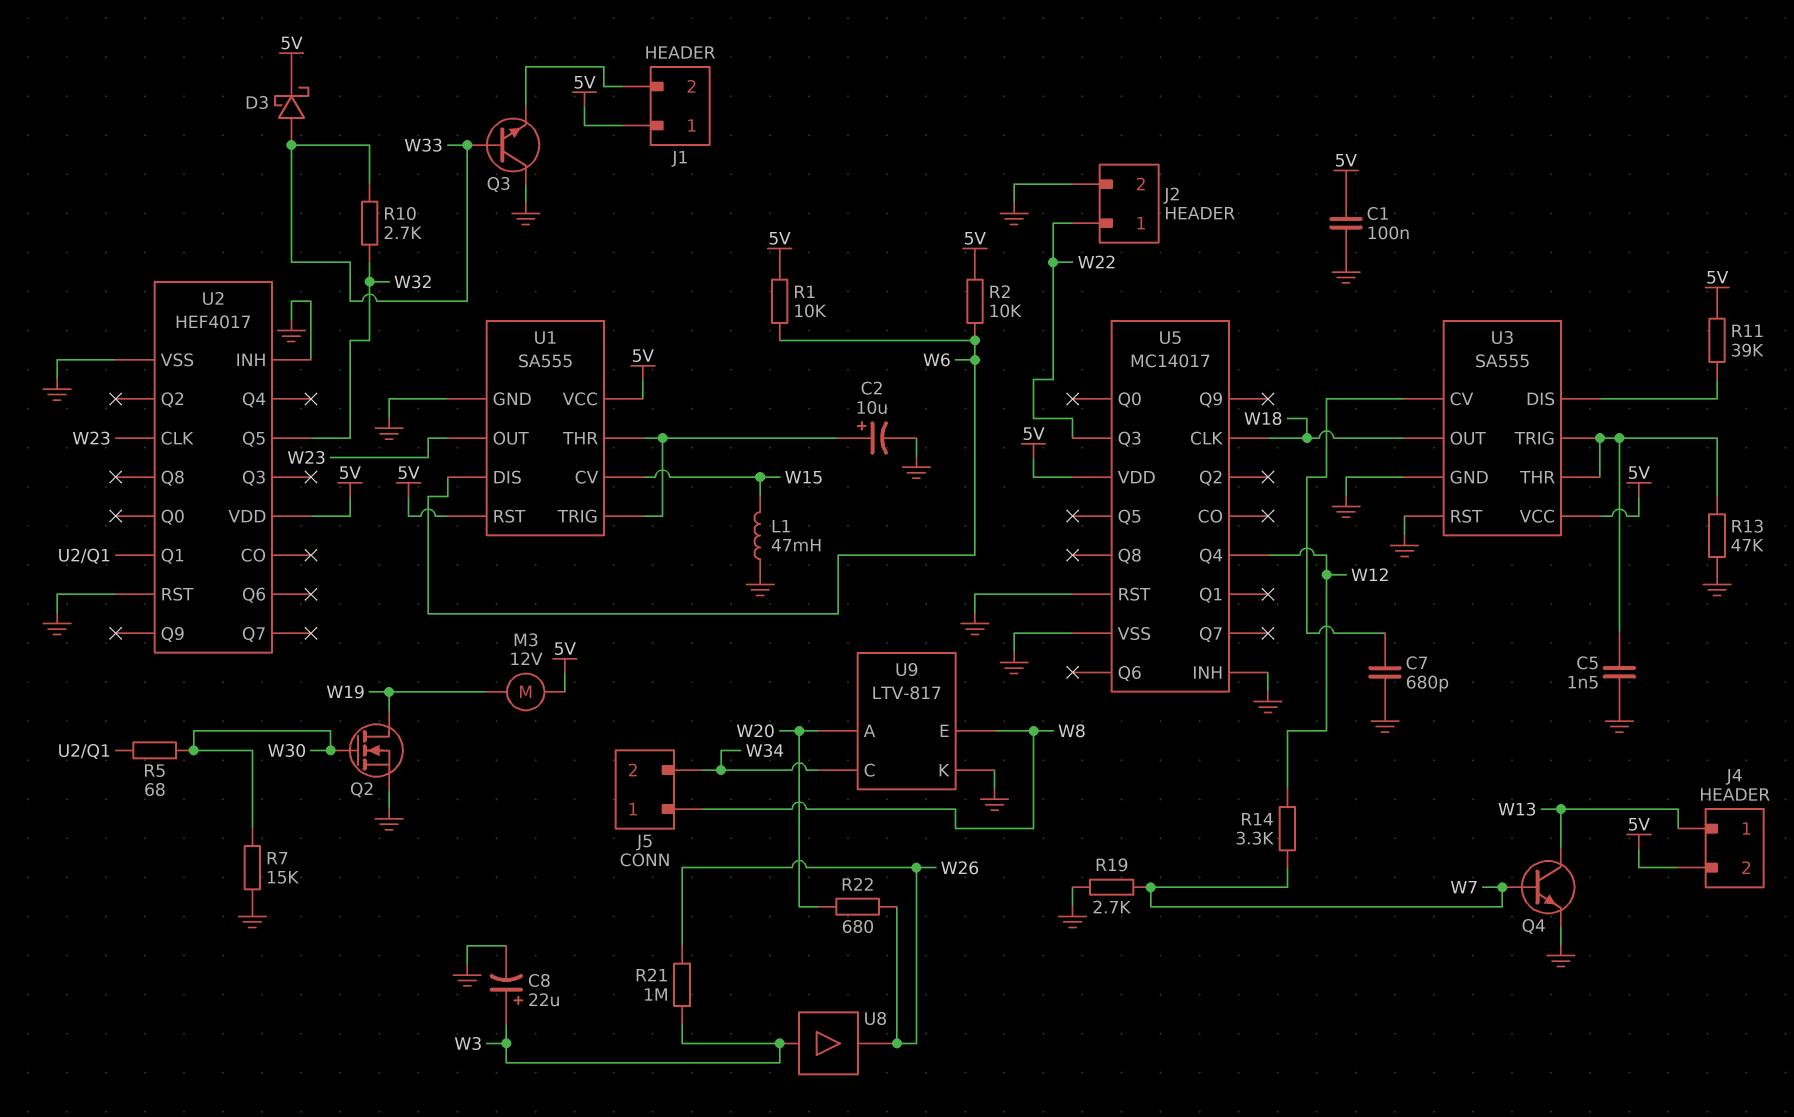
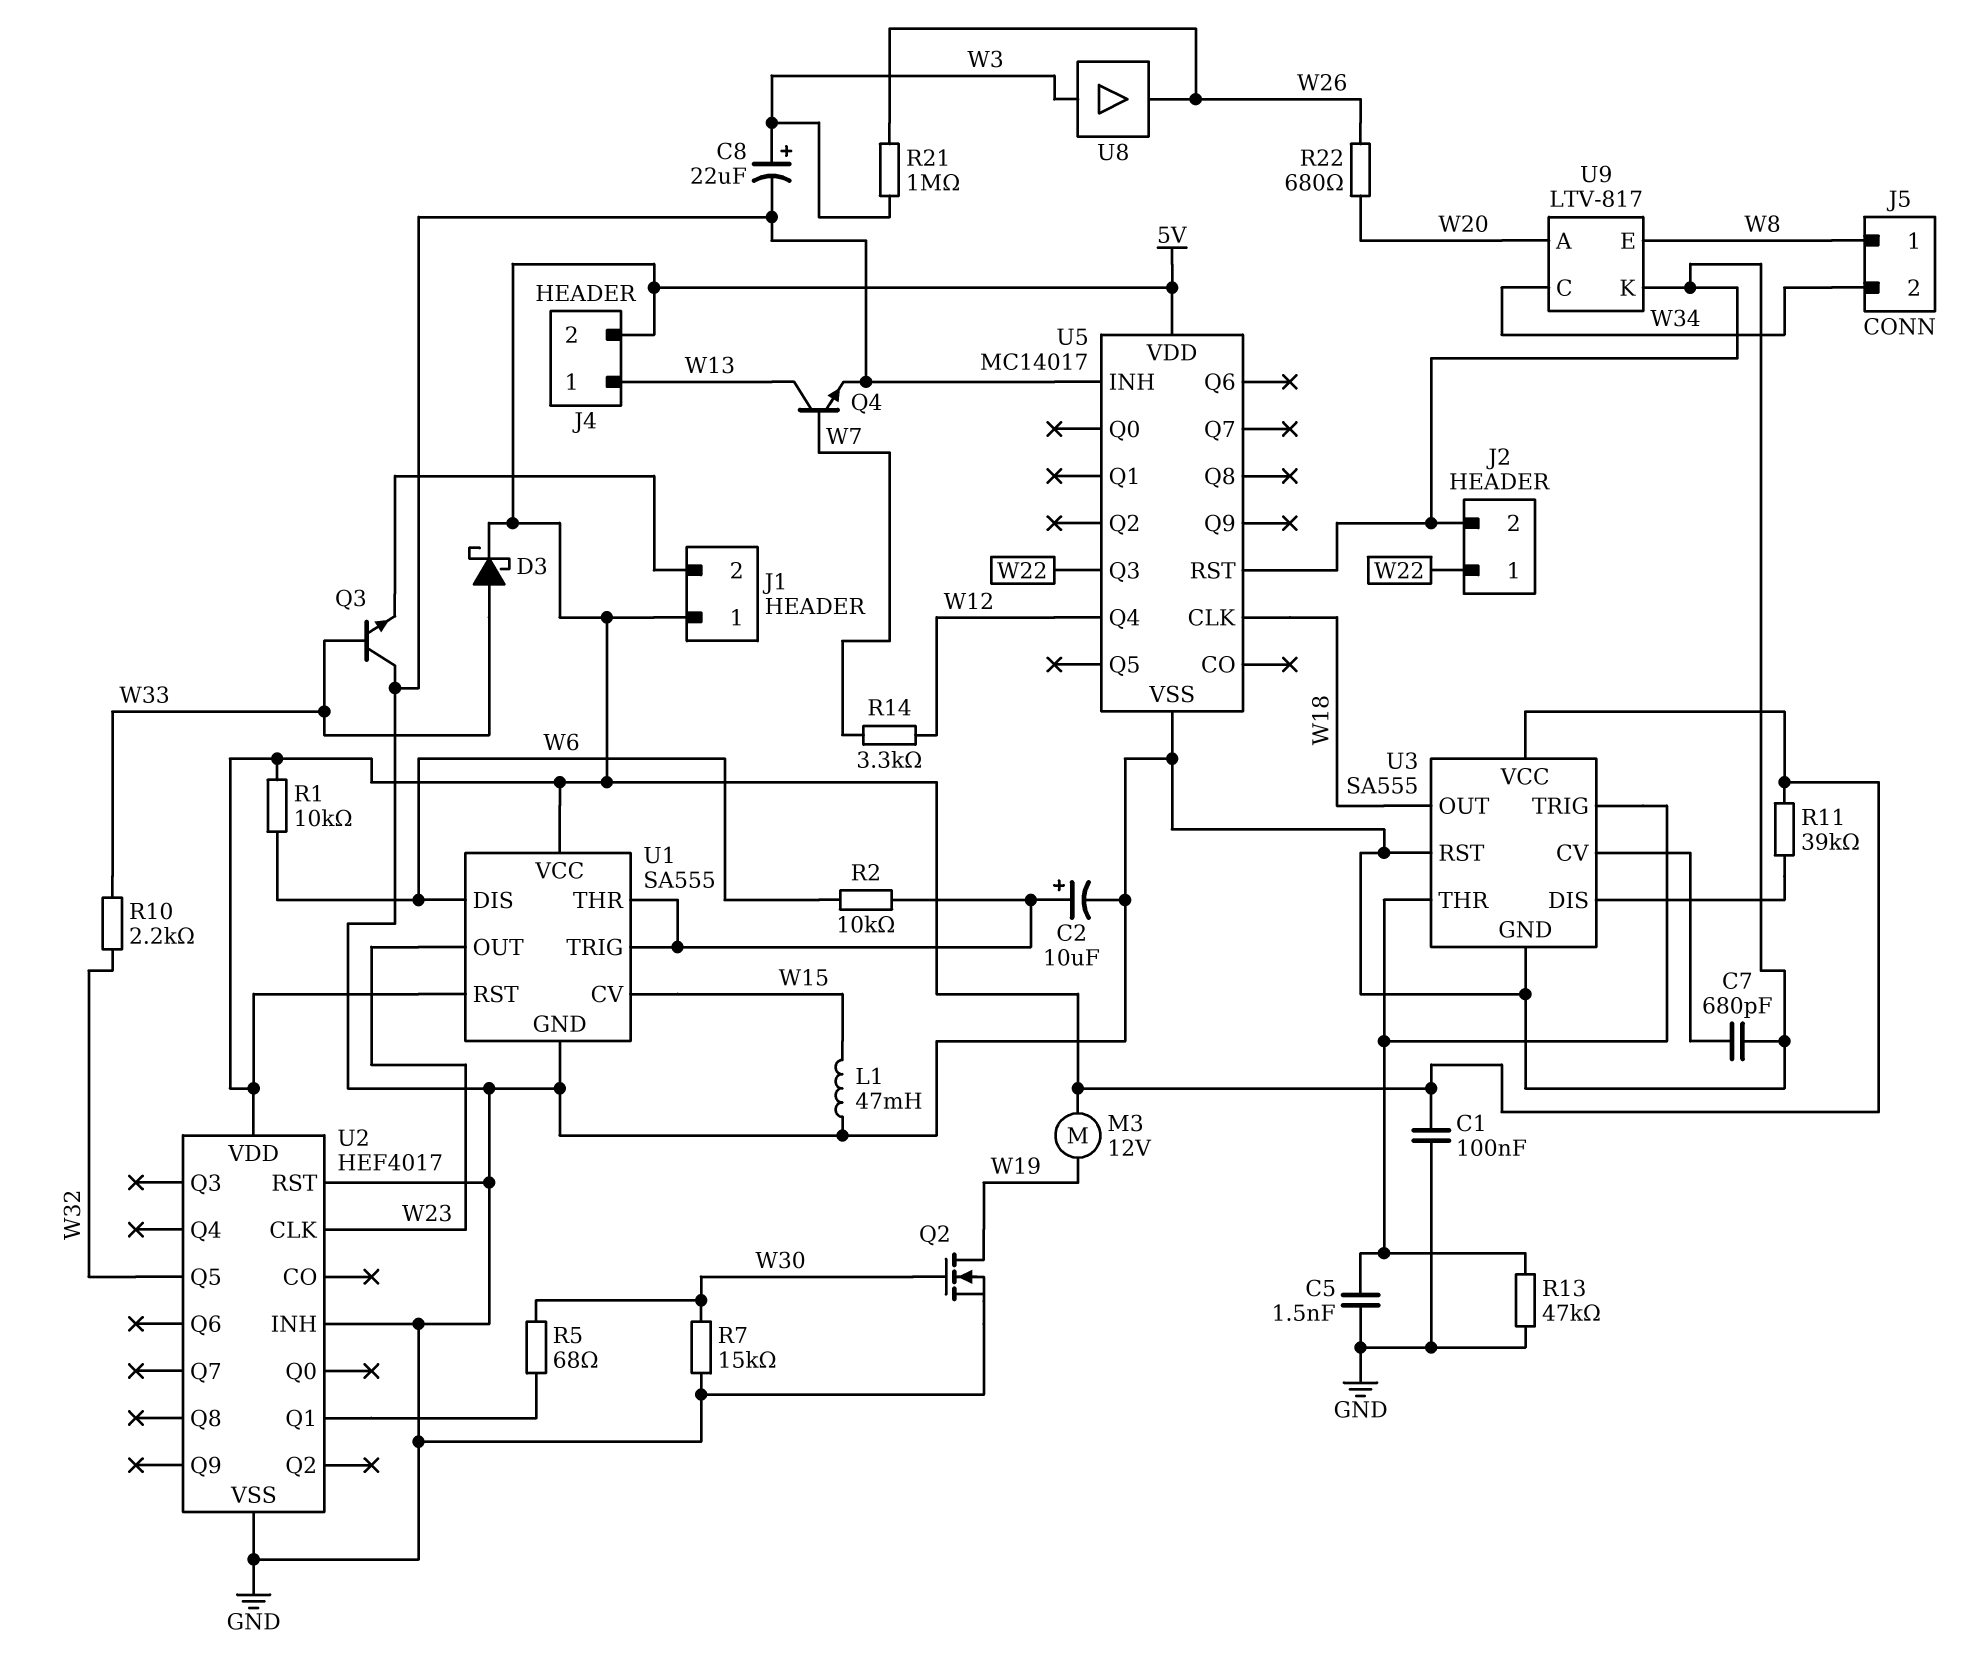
R2: 10k (5V, W6) -> 10k (U1/THR, W6)
R10: 2.7k (W32, W33) -> 2.2k (W32, W33)
R19: 2.7k (GND, W7) -> none

